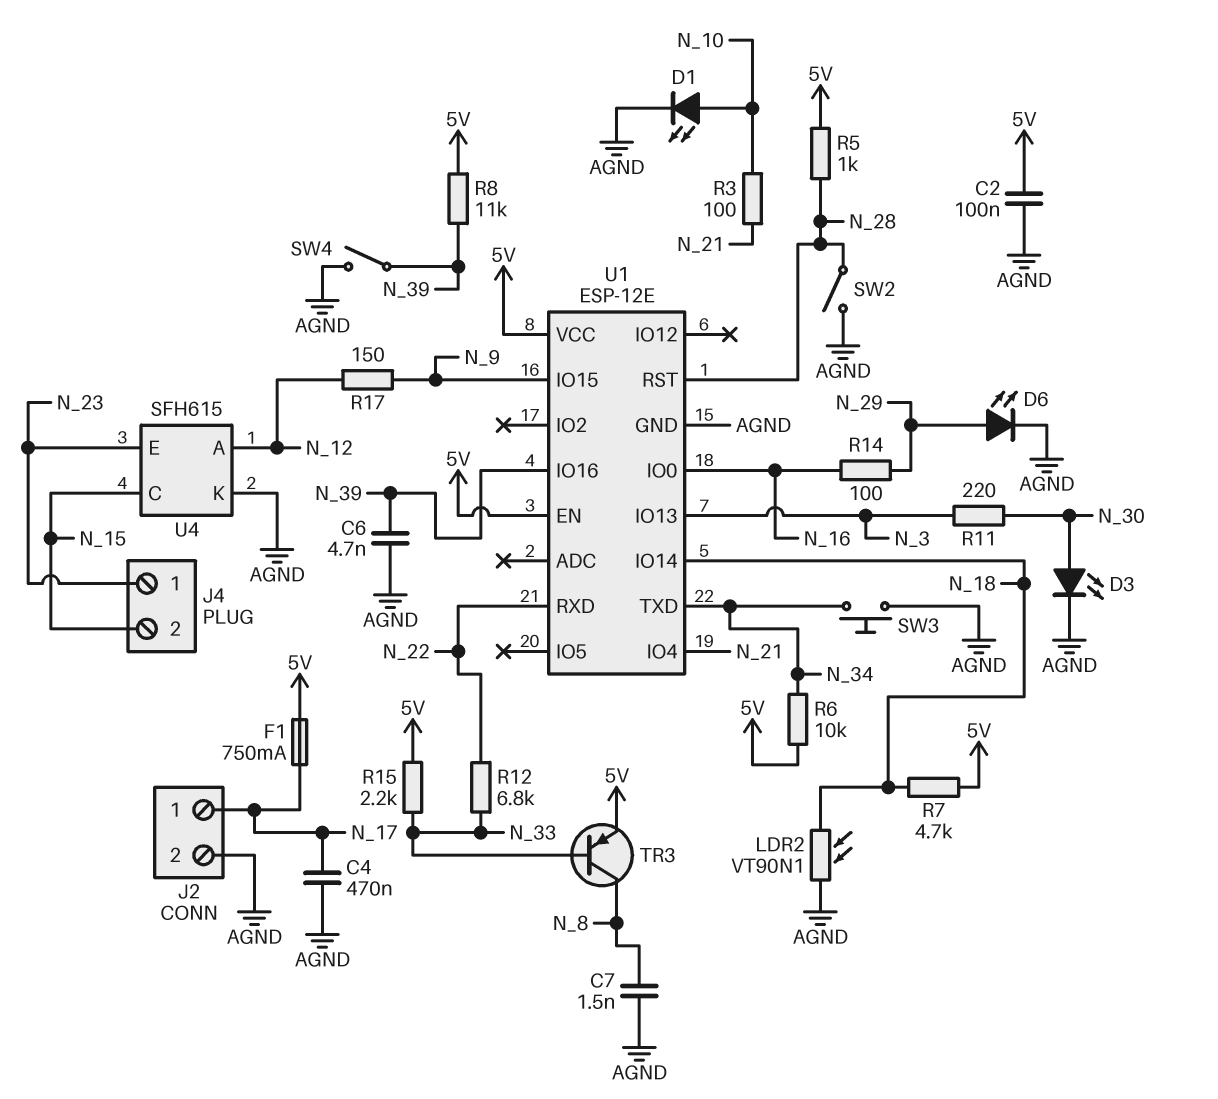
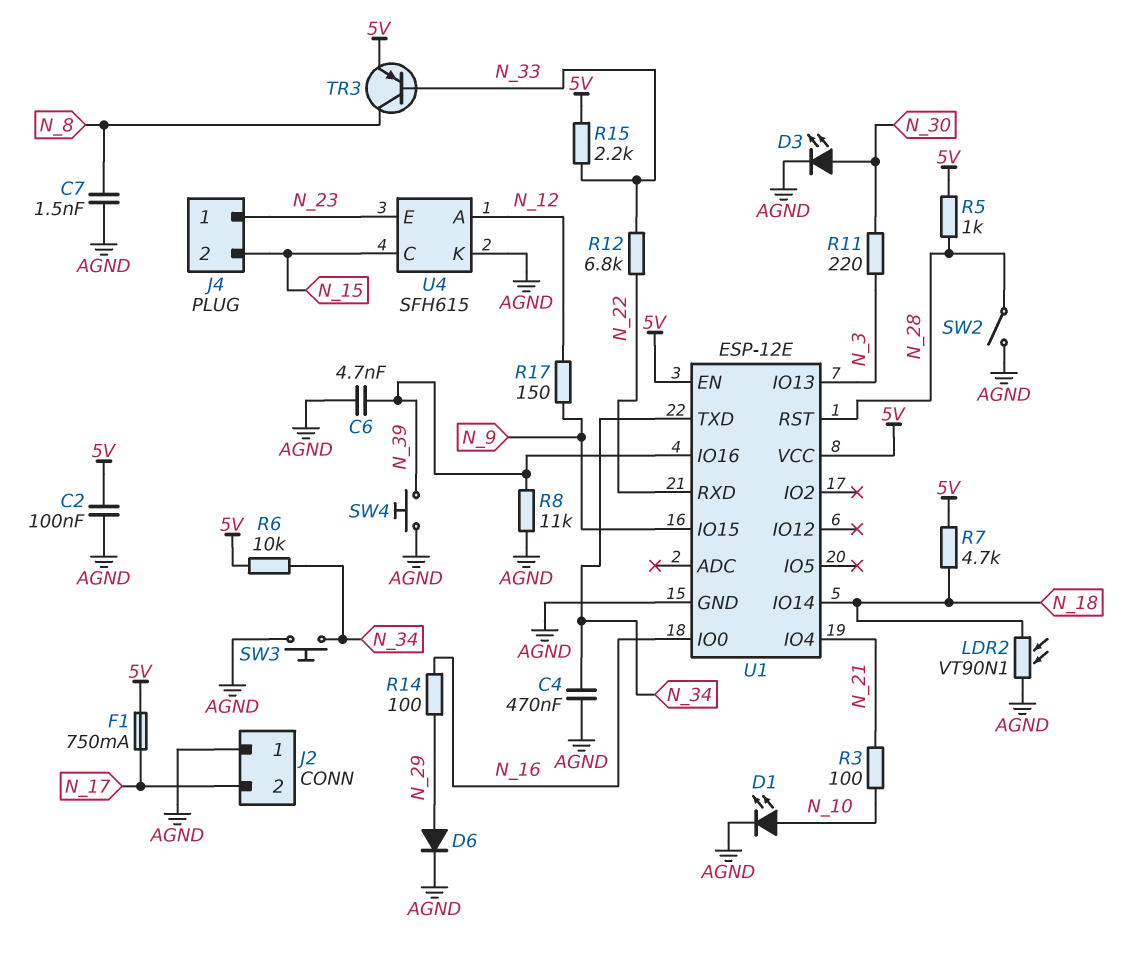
C4: 470nF (AGND, N_17) -> 470nF (AGND, N_34)
D6: LED (A N_29, K AGND) -> diode (A N_29, K AGND)
J2 pin 1: N_17 -> AGND
J2 pin 2: AGND -> N_17
R8: 11k (5V, N_39) -> 11k (AGND, N_39)
SW4: switch (AGND, N_39) -> button (AGND, N_39)

